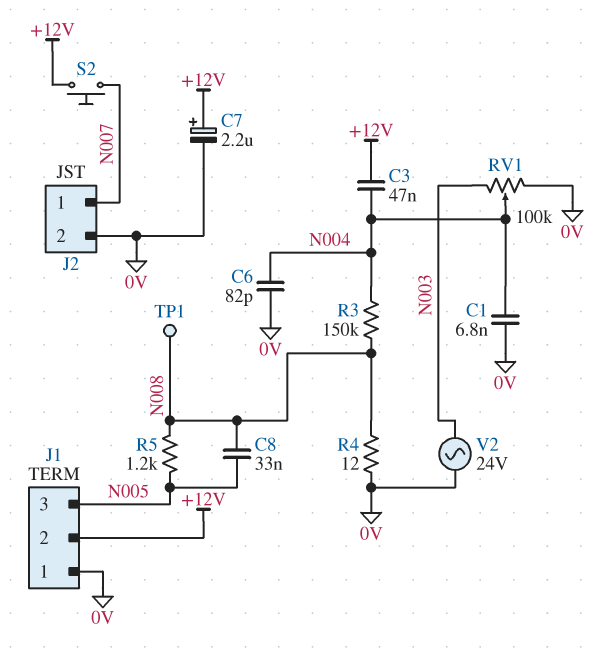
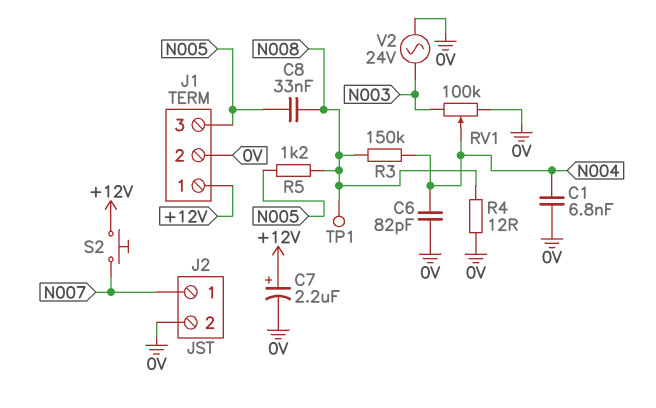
C3: 47nF (+12V, N004) -> none
J1 pin 1: 0V -> +12V
J1 pin 2: +12V -> 0V

